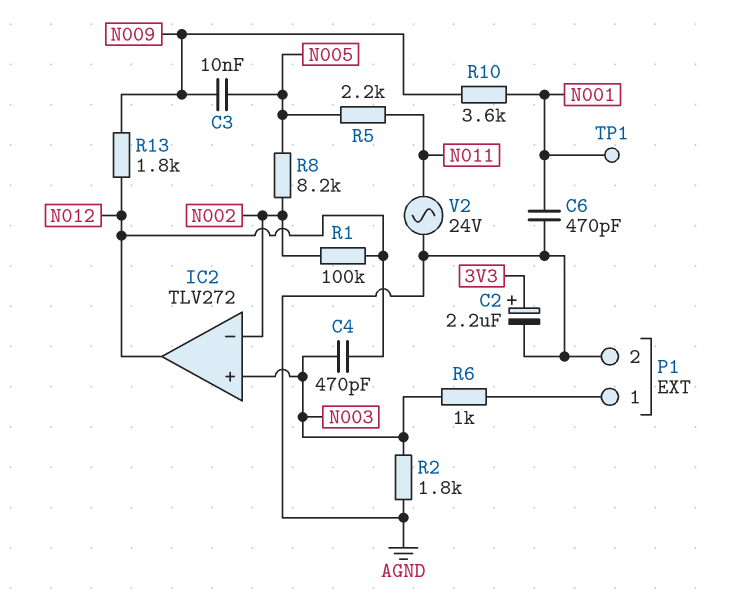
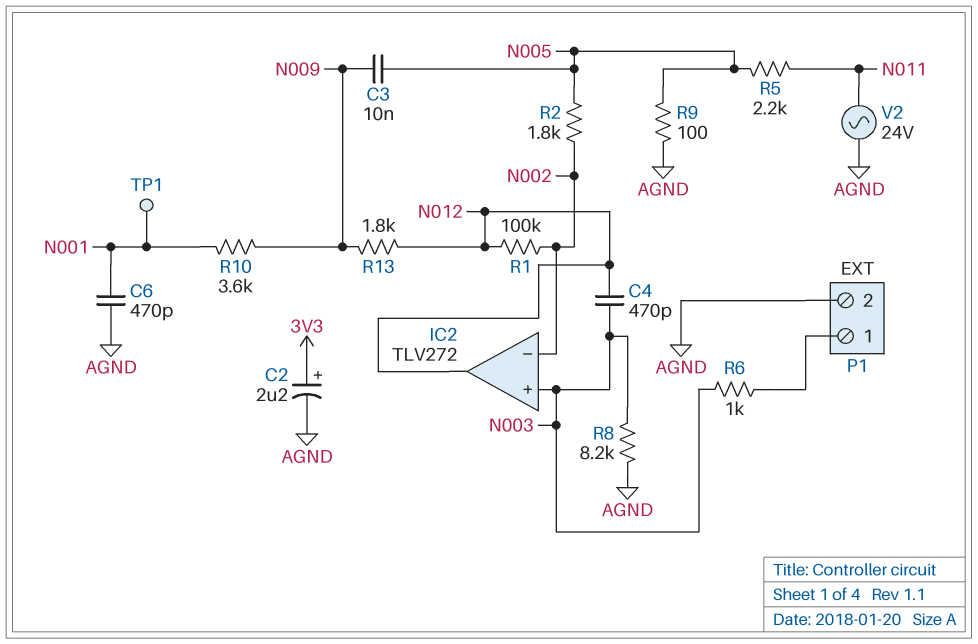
R2: 1.8k (AGND, N003) -> 1.8k (N002, N005)
R8: 8.2k (N002, N005) -> 8.2k (AGND, N003)
R9: none -> 100 (AGND, N005)

